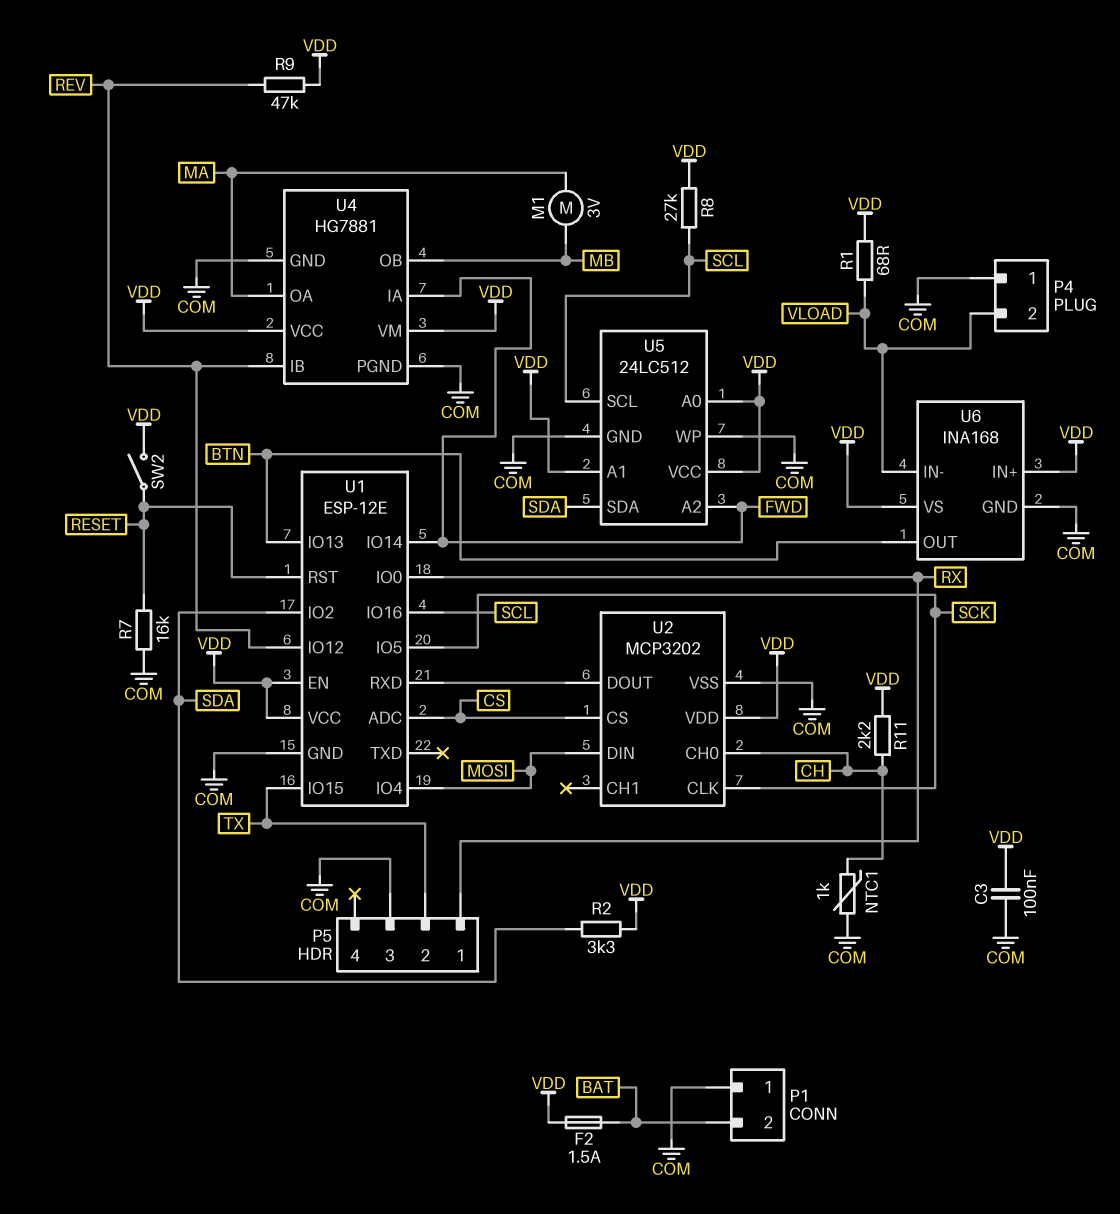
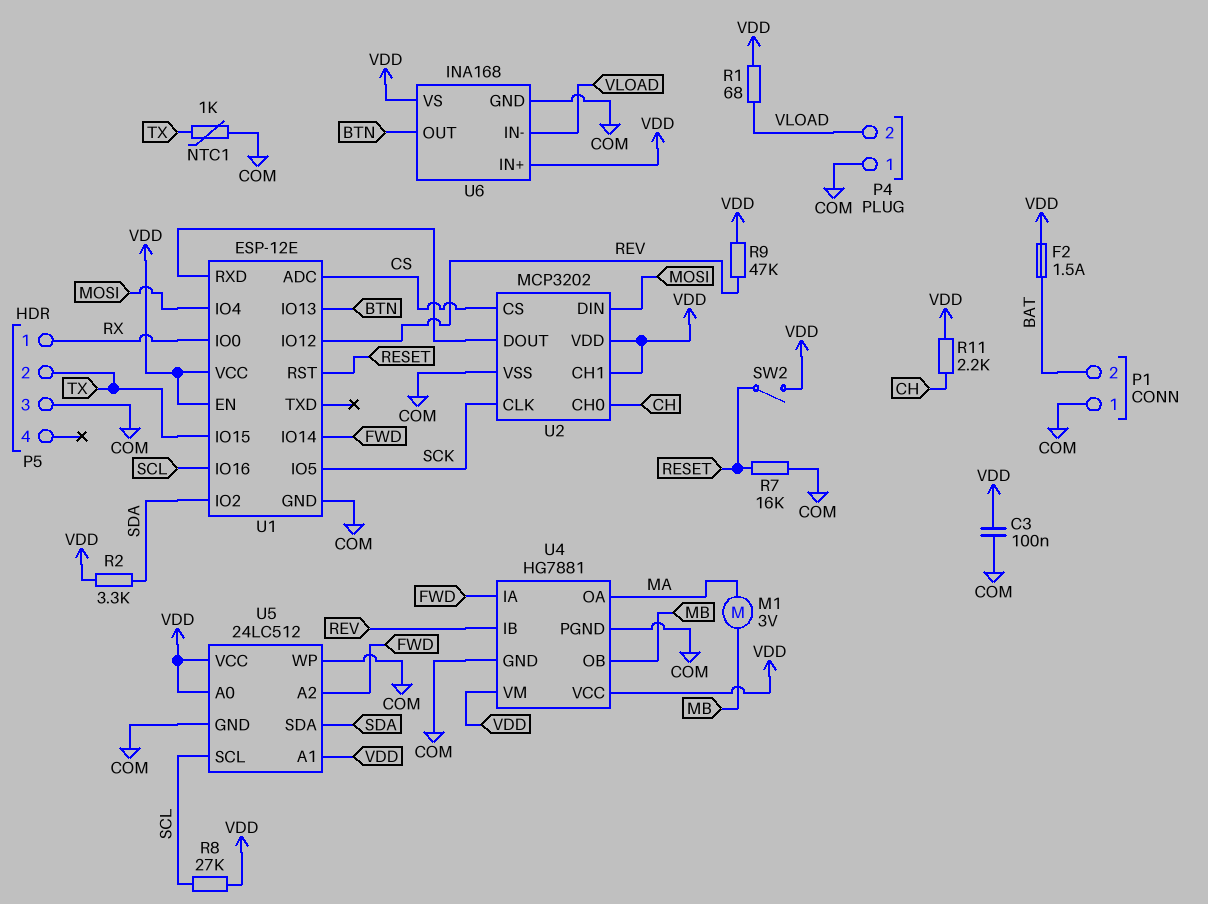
NTC1: 1k (CH, COM) -> 1k (COM, TX)
U2 pin CH1: none -> VDD

